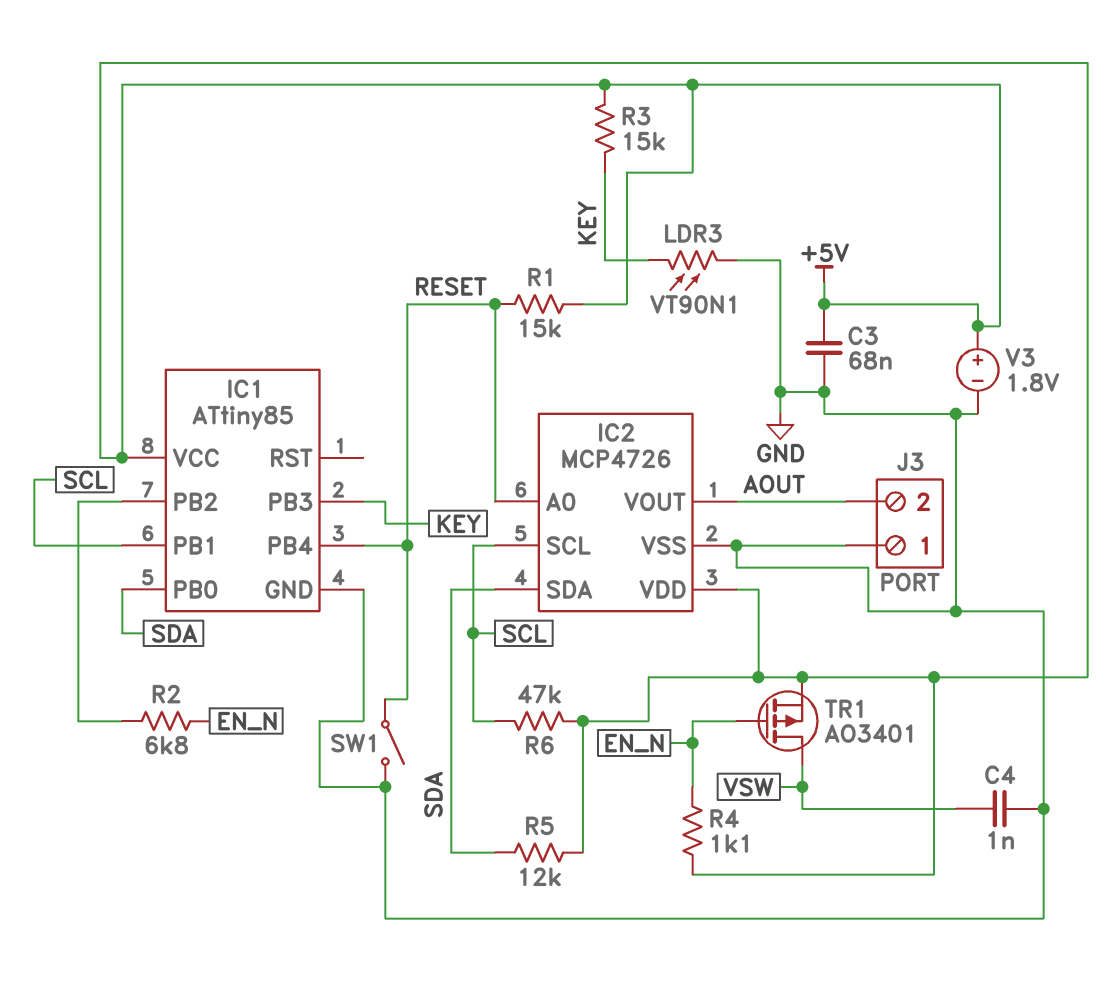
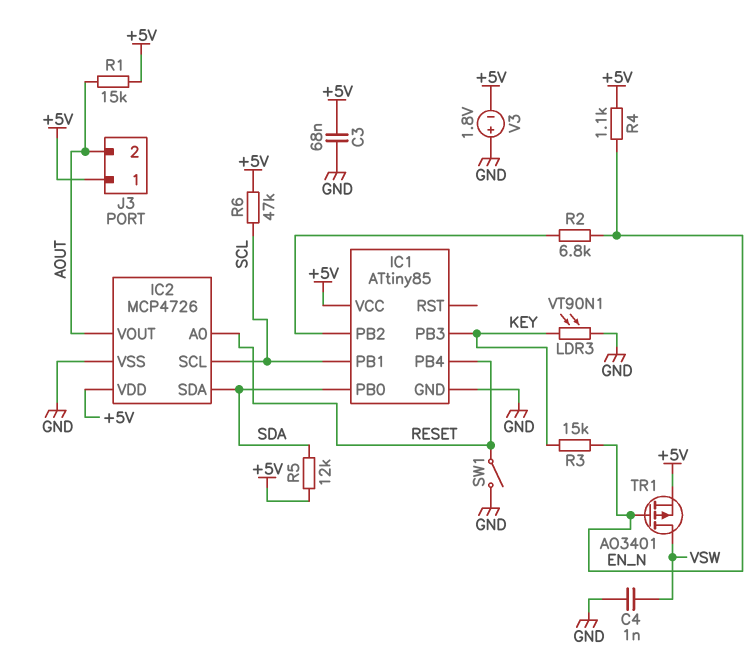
J3 pin 1: GND -> +5V
R1: 15k (+5V, RESET) -> 15k (+5V, AOUT)
R3: 15k (+5V, KEY) -> 15k (EN_N, KEY)
V3: 1.8V (plus +5V, minus GND) -> 1.8V (plus GND, minus +5V)

